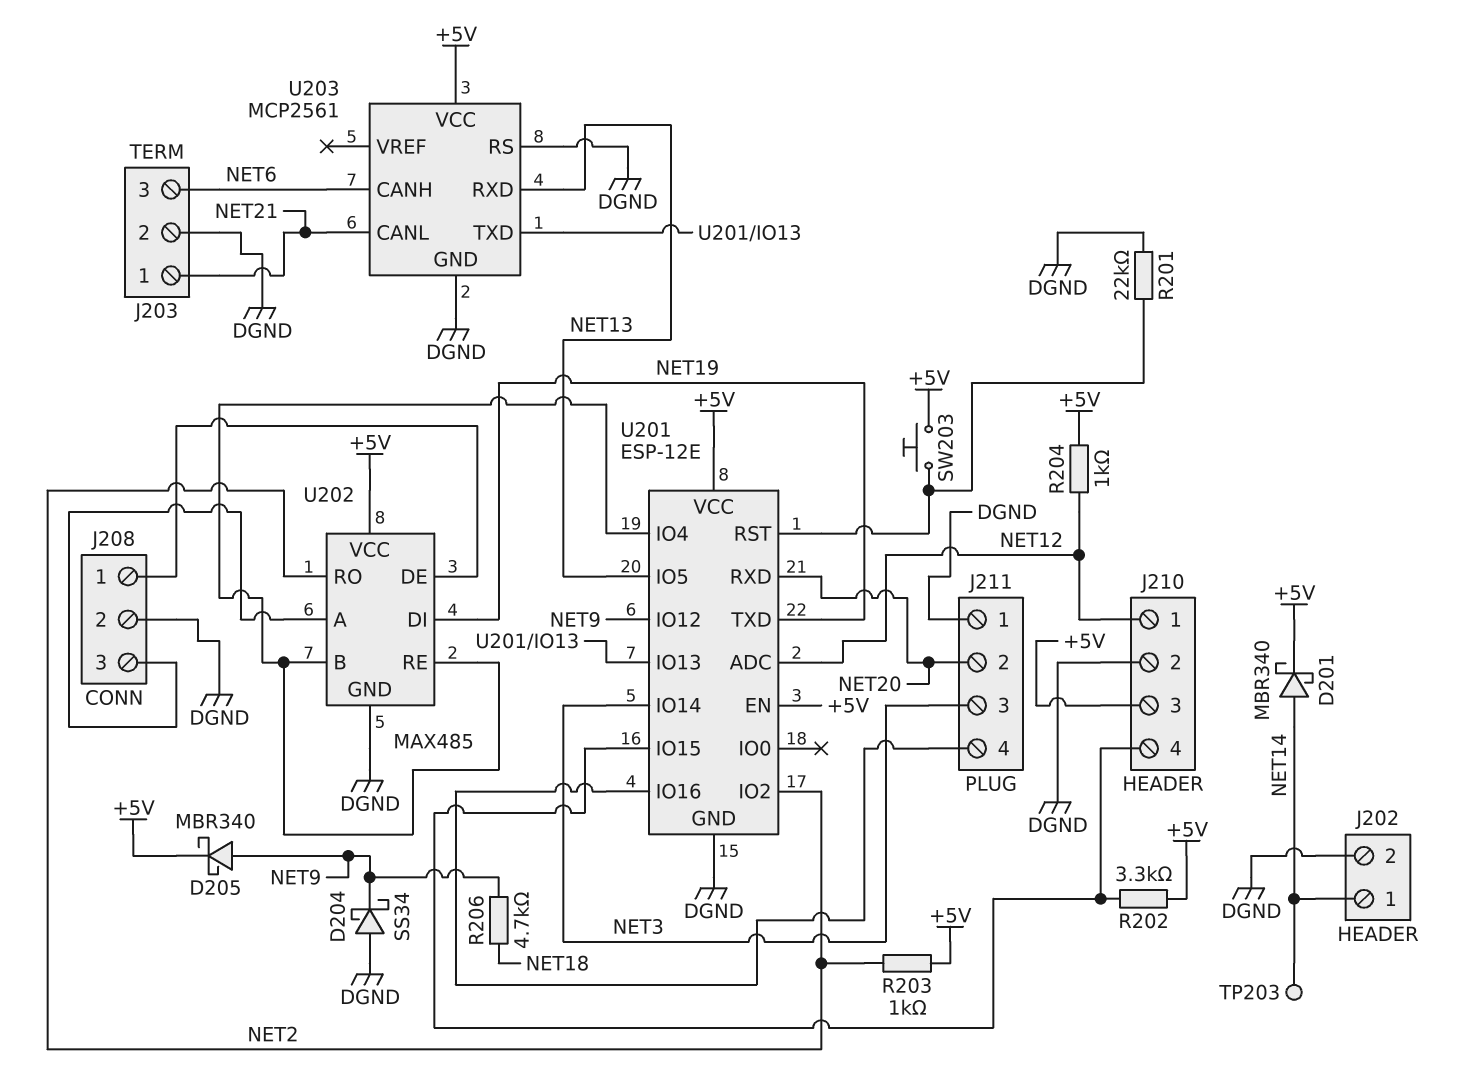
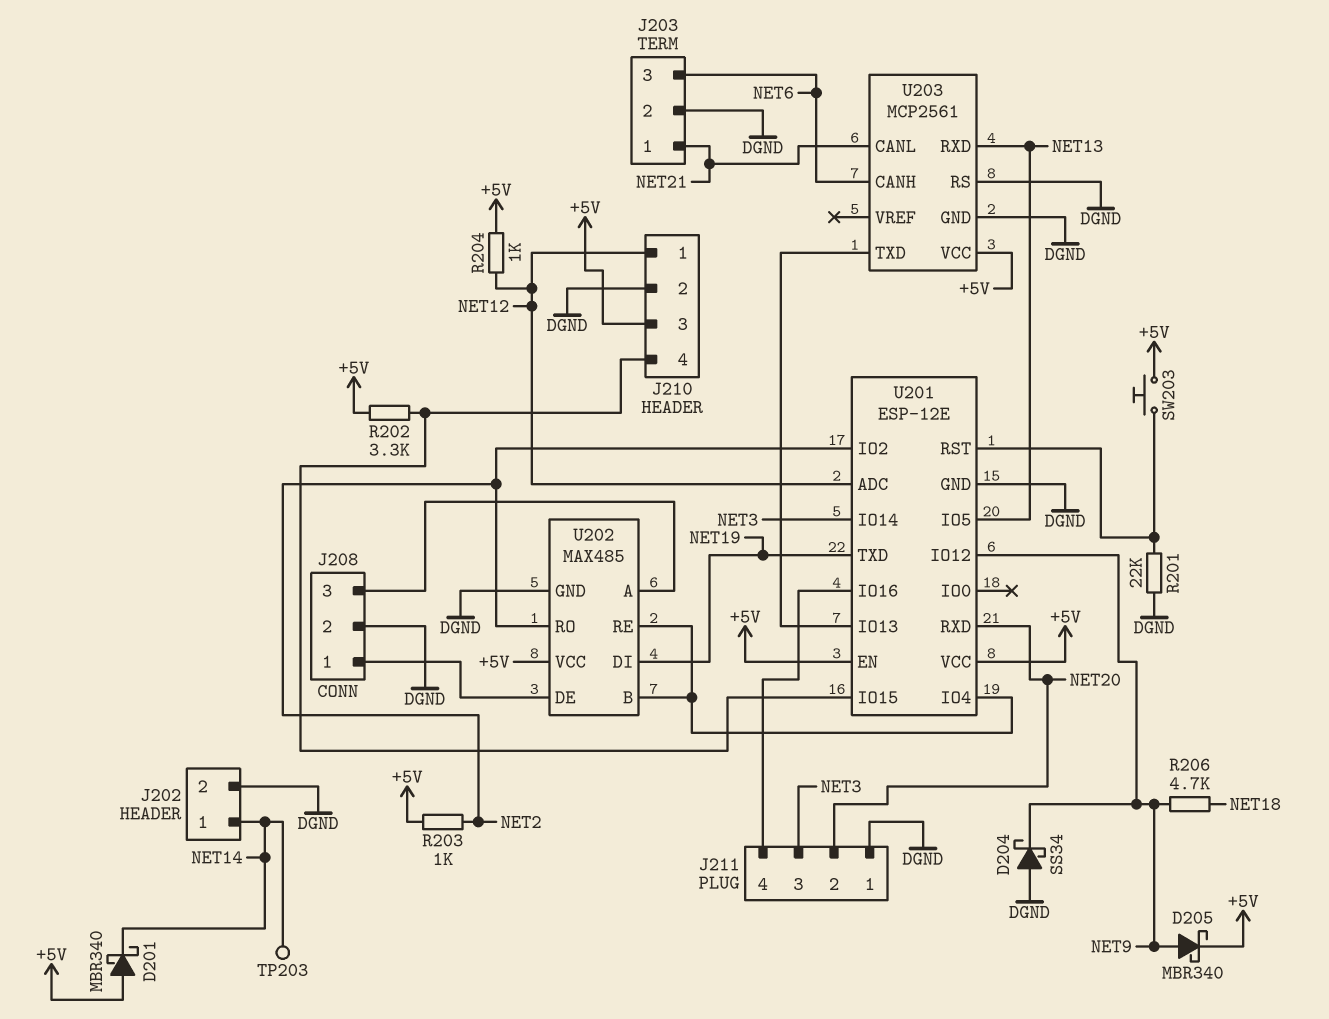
D201: schottky MBR340 (A NET14, K +5V) -> schottky MBR340 (A +5V, K NET14)

